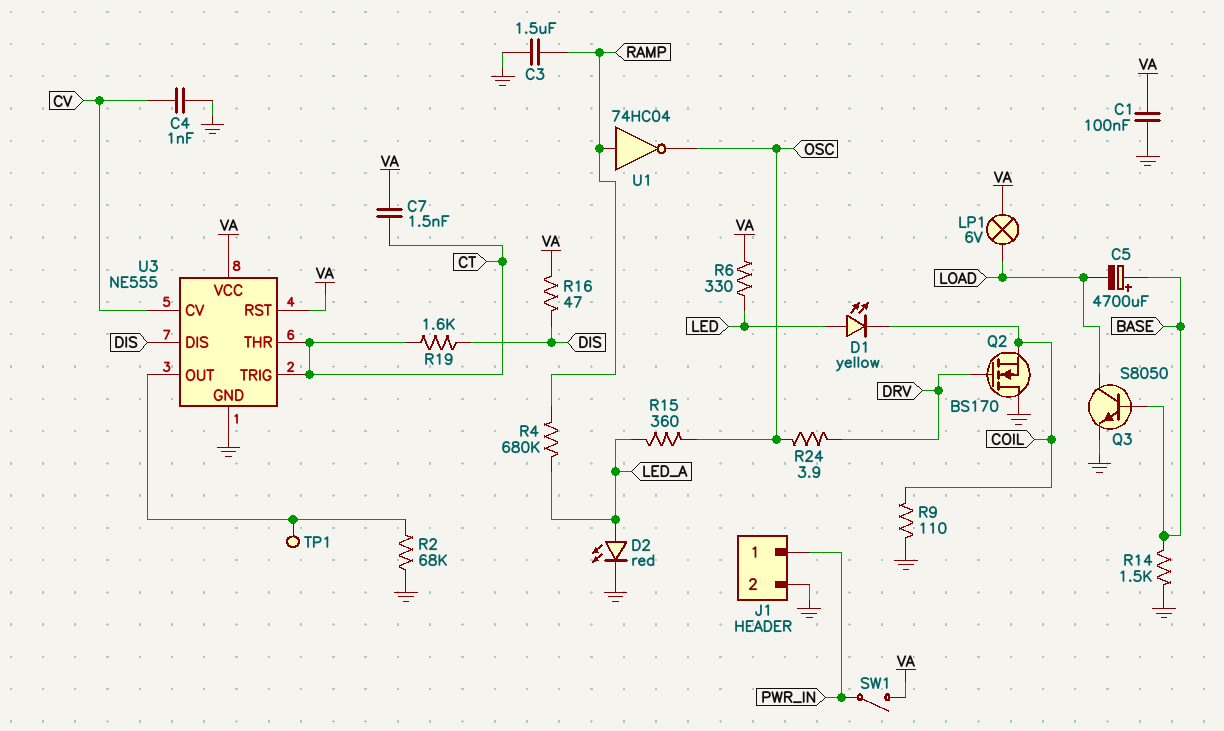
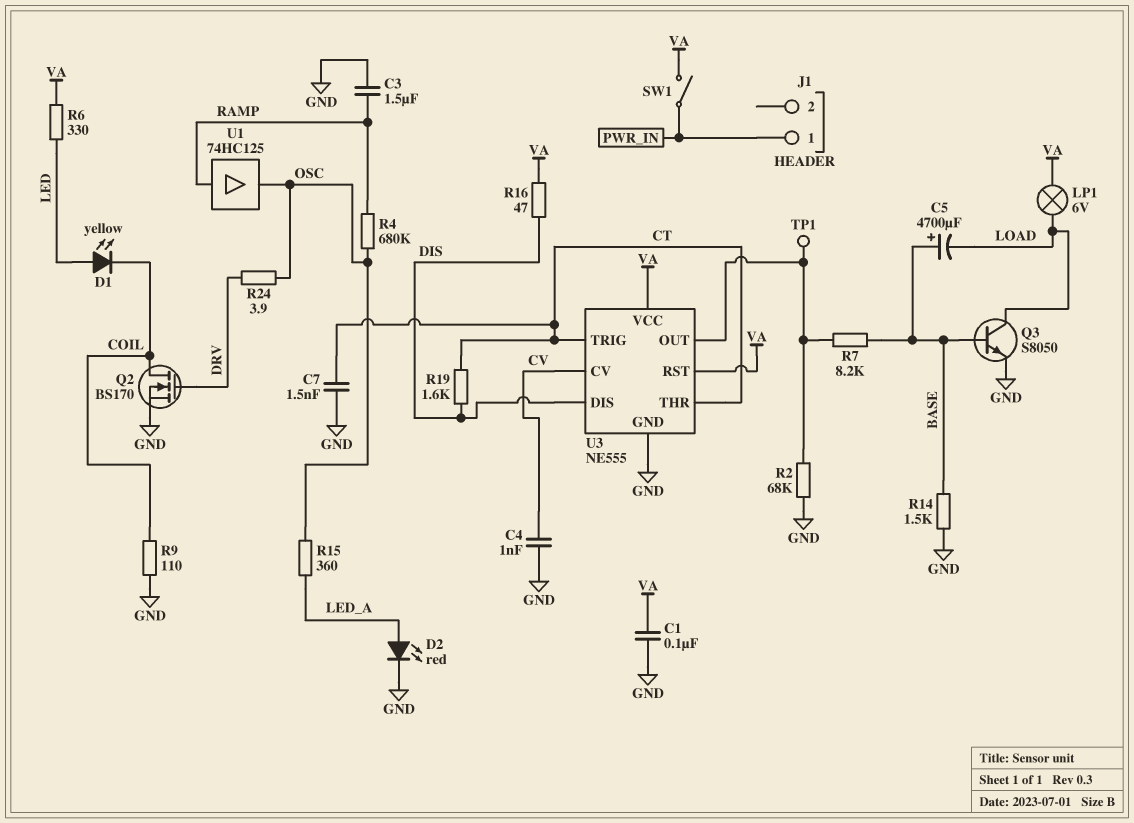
C7: 1.5nF (CT, VA) -> 1.5nF (CT, GND)
J1 pin 2: GND -> none
Q2: NMOS BS170 (G DRV, D GND, S COIL) -> NMOS BS170 (G DRV, D COIL, S GND)
R4: 680k (LED_A, RAMP) -> 680k (OSC, RAMP)
R7: none -> 8.2k (BASE, U3/OUT)
U1: NOT 74HC04 (in RAMP, out OSC) -> buffer 74HC125 (in RAMP, out OSC)

